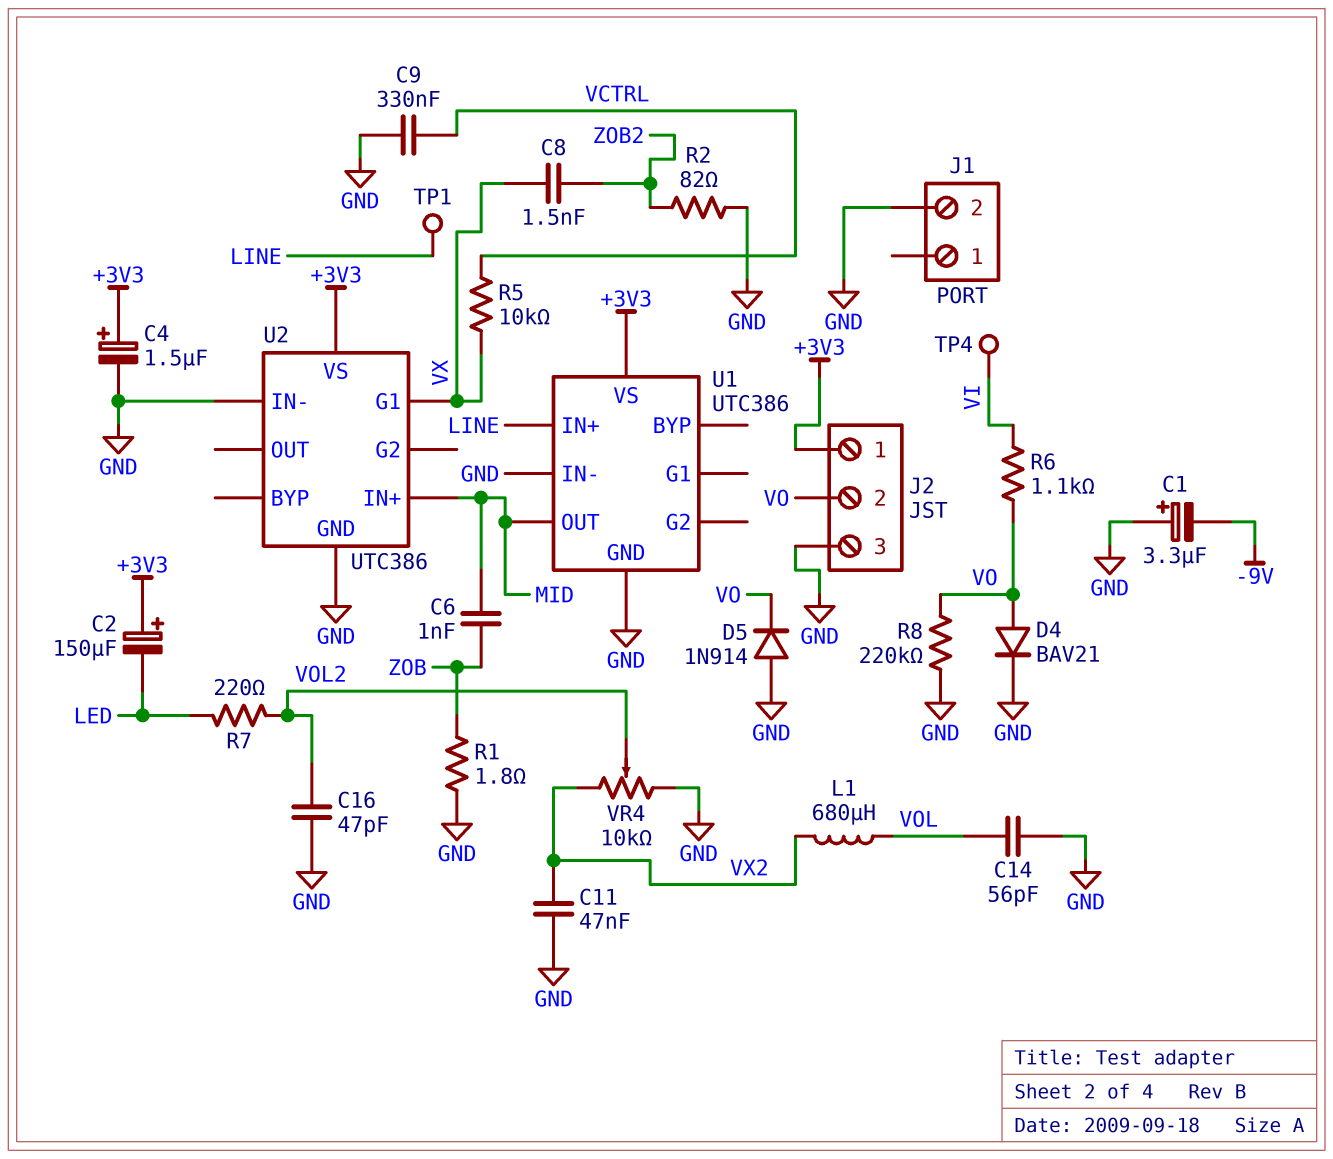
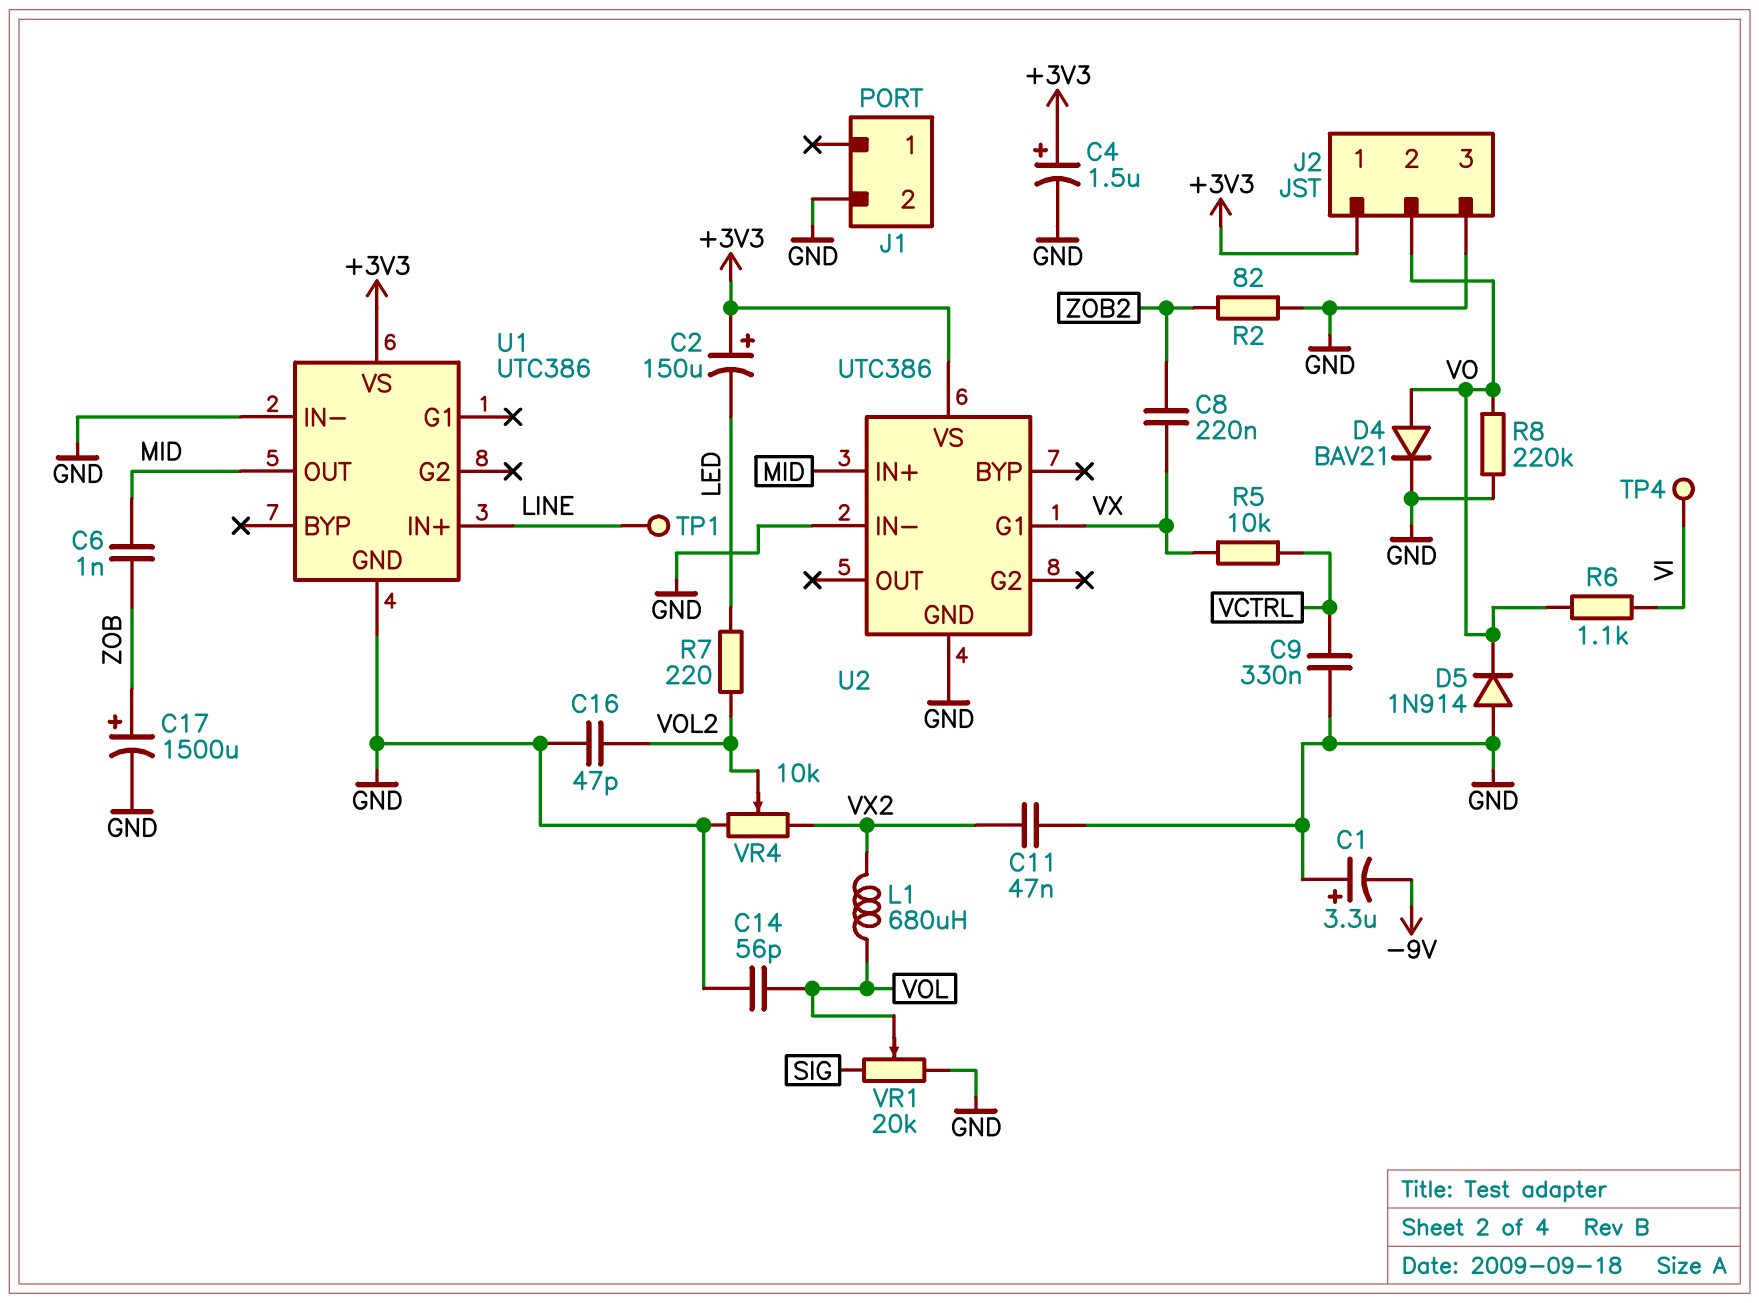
C8: 1.5nF (VX, ZOB2) -> 220nF (VX, ZOB2)
C17: none -> 1500uF (plus ZOB, minus GND)
R1: 1.8 (GND, ZOB) -> none
VR1: none -> 20k (GND, SIG, wiper VOL)

